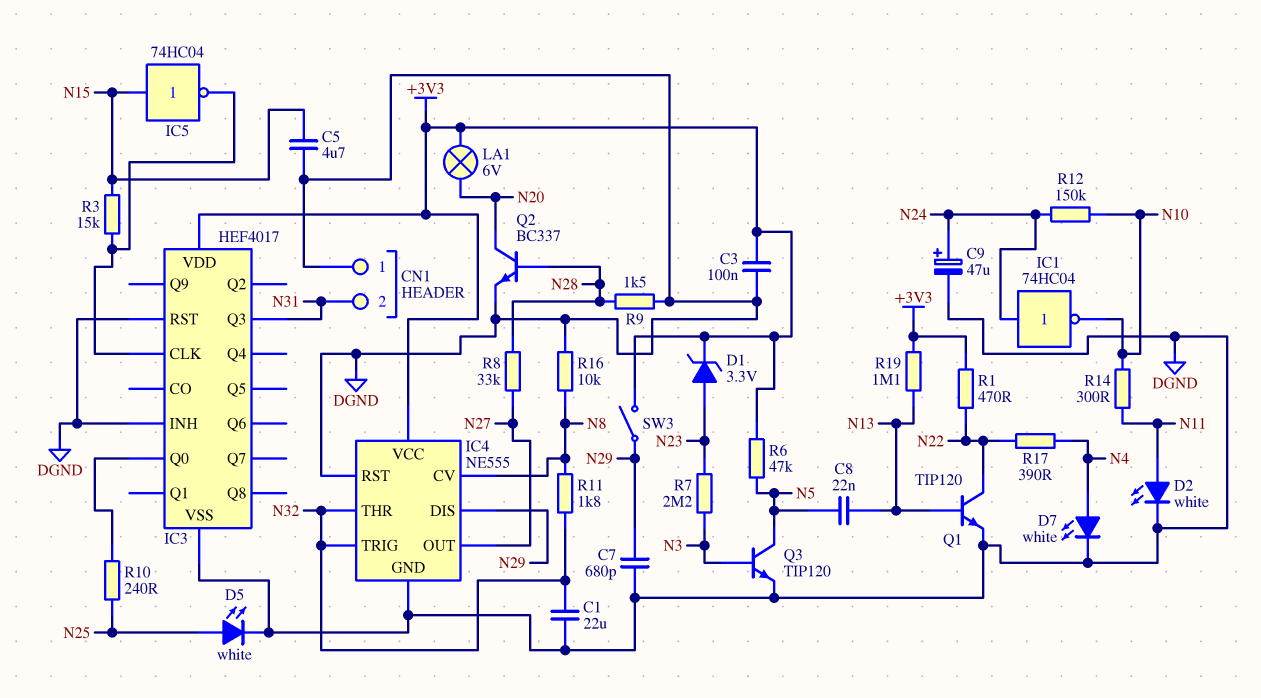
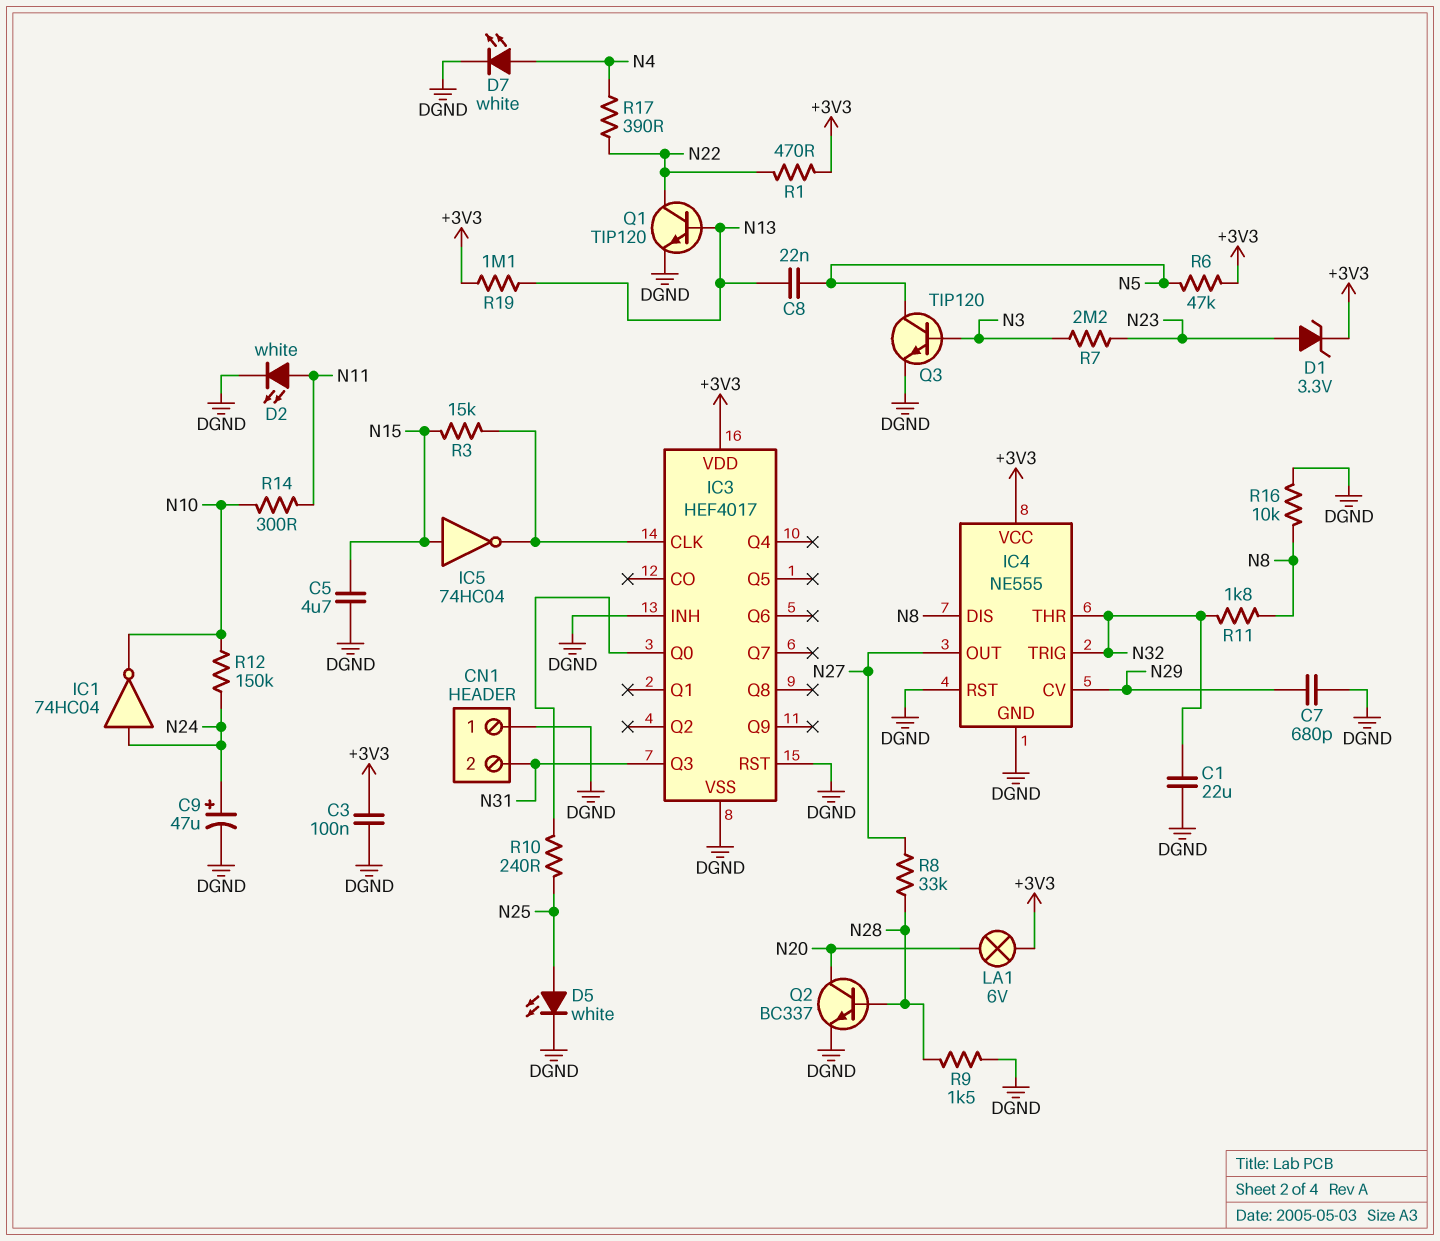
IC4 pin CV: N8 -> N29
IC4 pin DIS: N29 -> N8
SW3: switch (+3V3, N29) -> none

